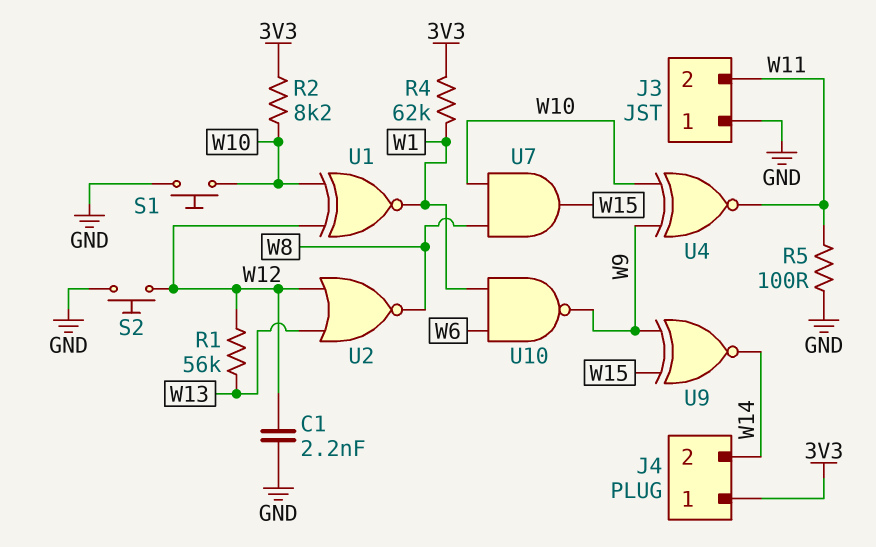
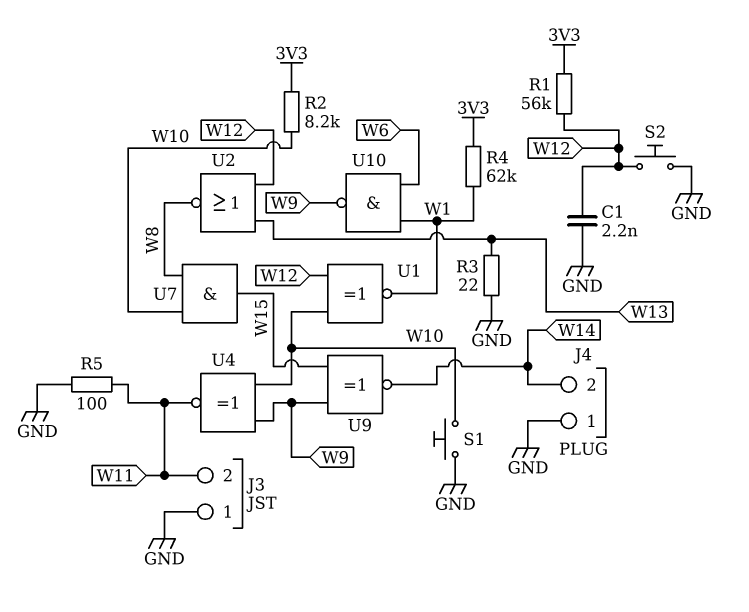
J4 pin 1: 3V3 -> GND
R1: 56k (W12, W13) -> 56k (3V3, W12)
R3: none -> 22 (GND, W13)

